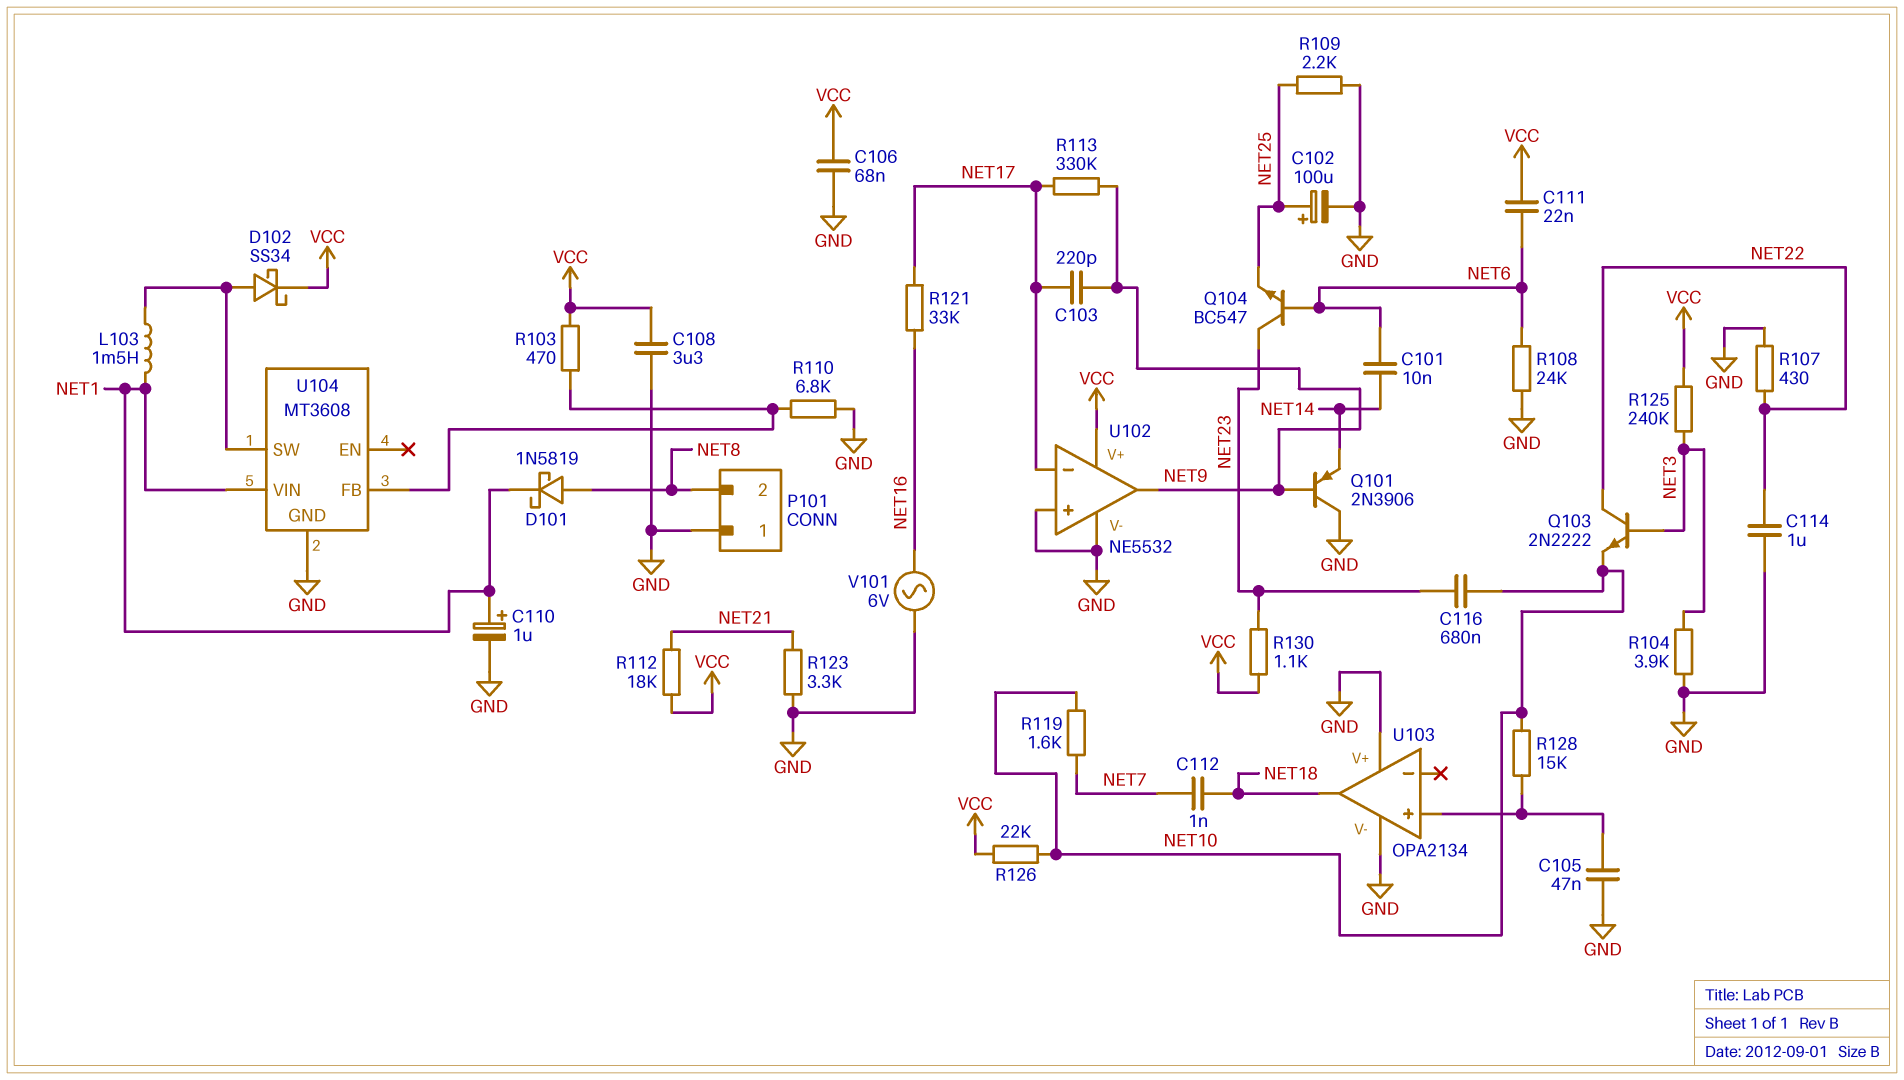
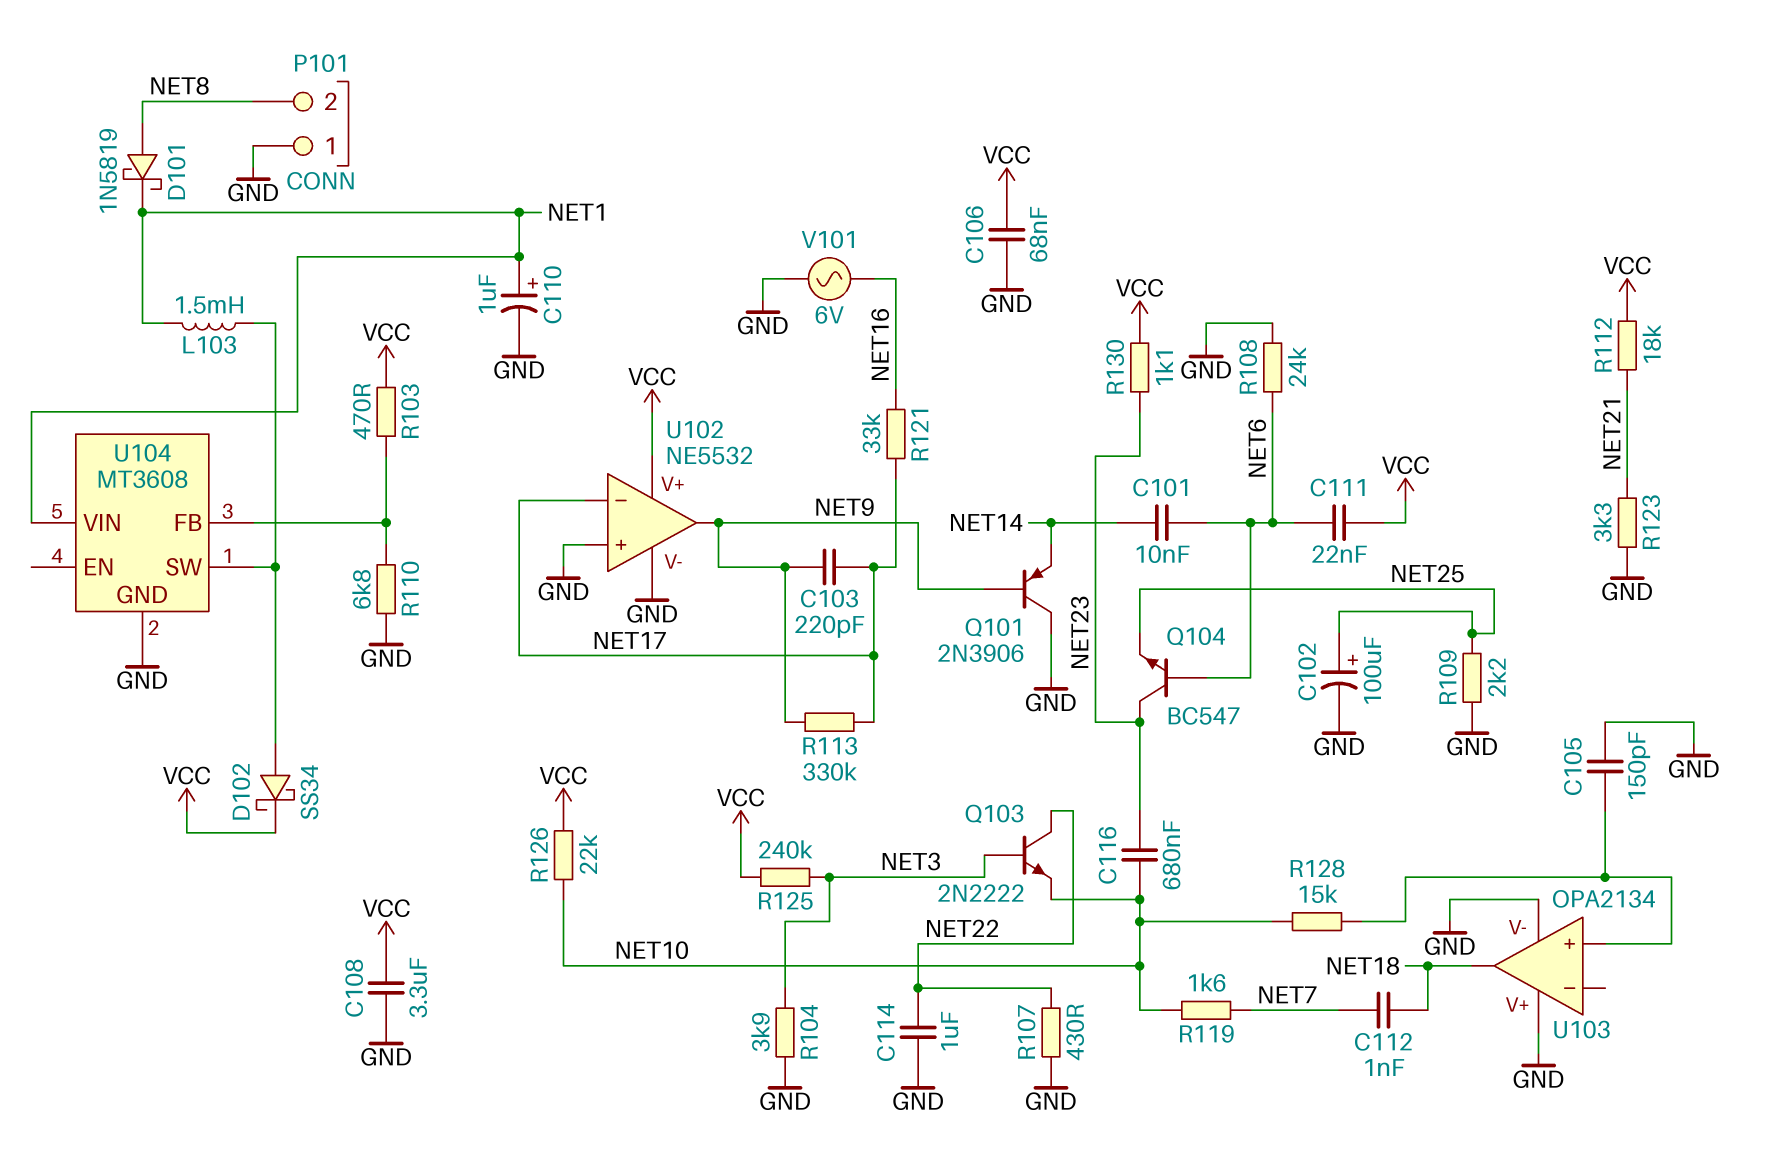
C105: 47nF (GND, U103/in+) -> 150pF (GND, U103/in+)

